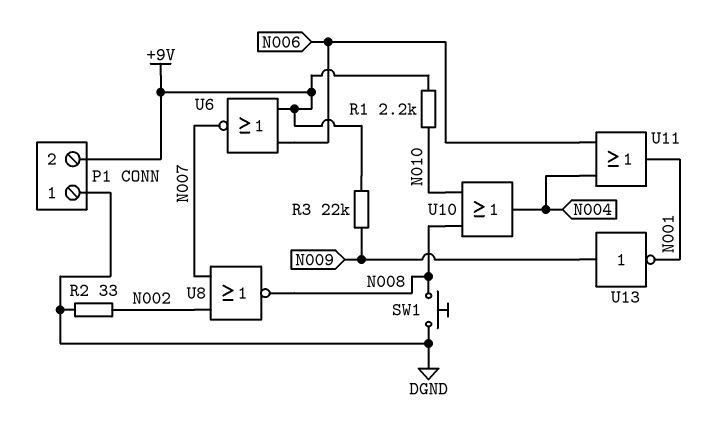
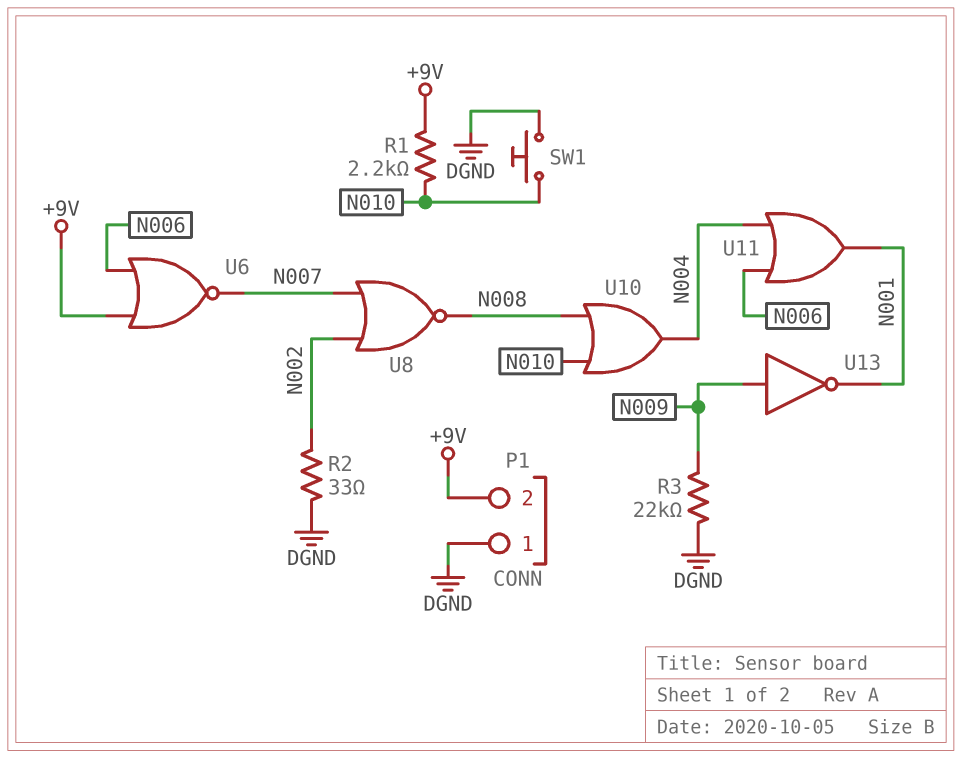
R3: 22k (+9V, N009) -> 22k (DGND, N009)
SW1: button (DGND, N008) -> button (DGND, N010)

